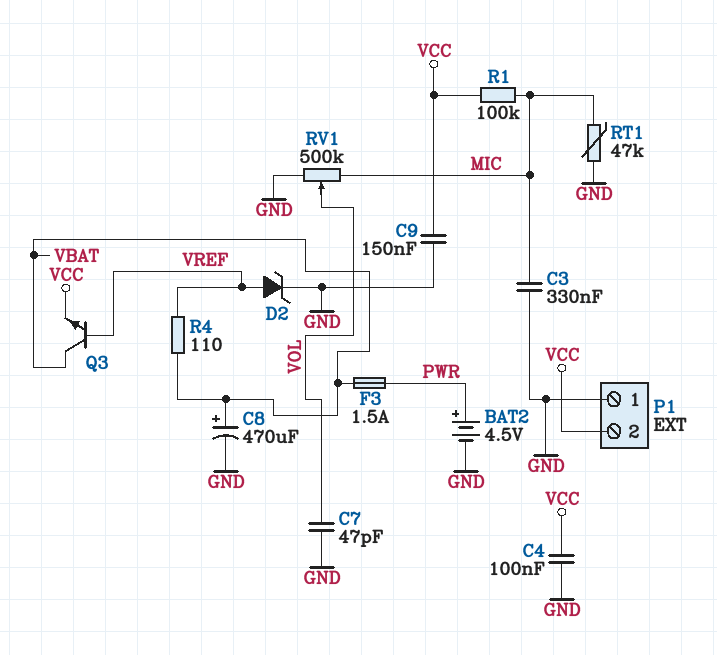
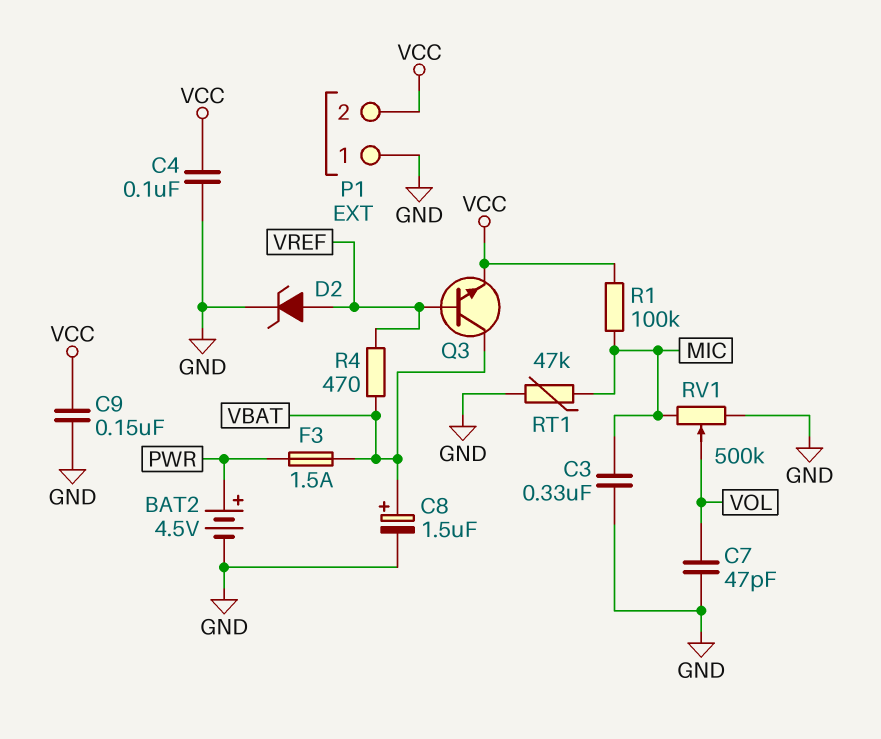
C8: 470uF (plus VBAT, minus GND) -> 1.5uF (plus VBAT, minus GND)
R4: 110 (VBAT, VREF) -> 470 (VBAT, VREF)

